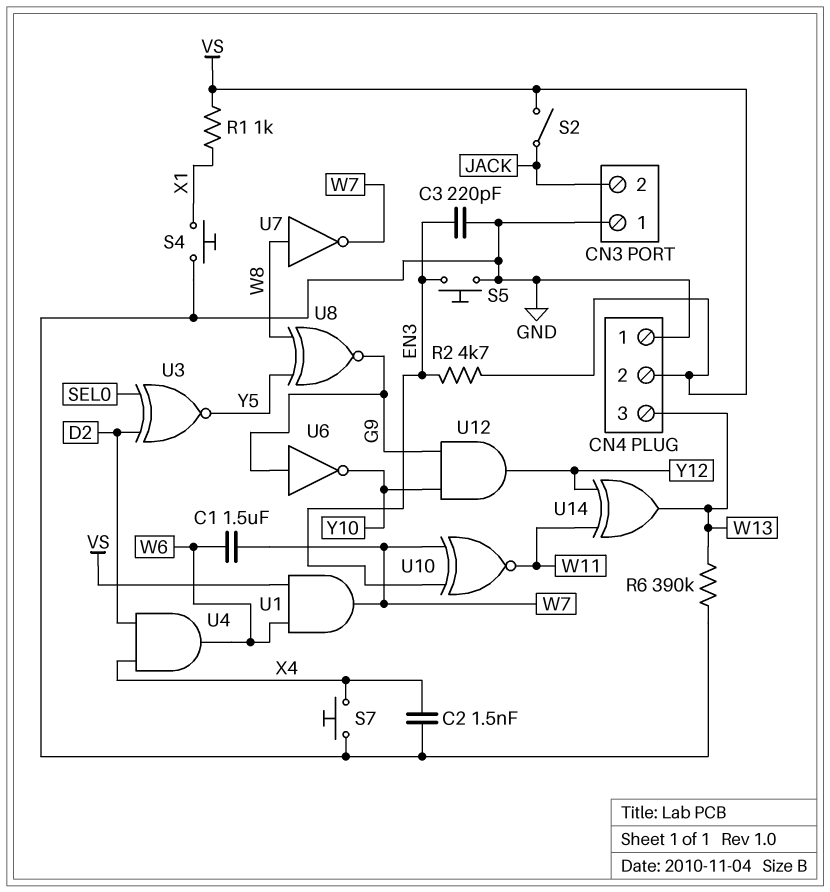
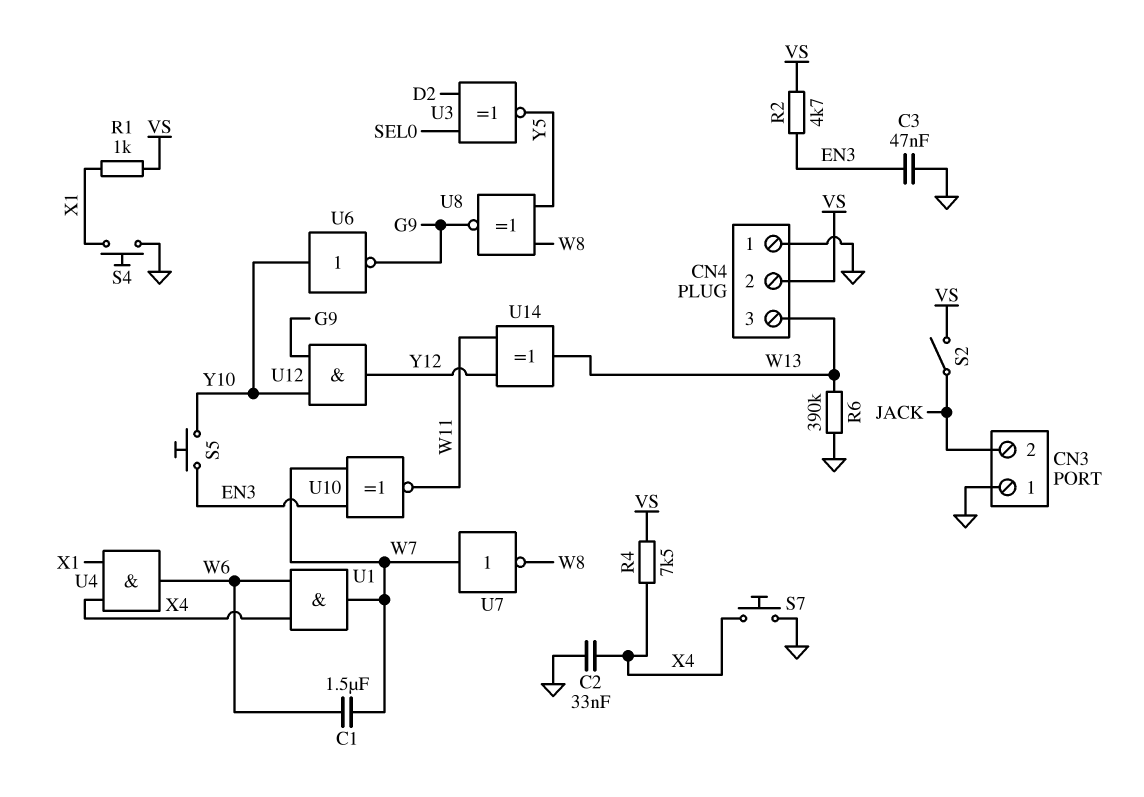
C2: 1.5nF (GND, X4) -> 33nF (GND, X4)
C3: 220pF (EN3, GND) -> 47nF (EN3, GND)
R4: none -> 7.5k (VS, X4)
S5: button (EN3, GND) -> button (EN3, Y10)
U1: AND (in VS, in W6, out W7) -> AND (in W6, in X4, out W7)
U4: AND (in D2, in X4, out W6) -> AND (in X1, in X4, out W6)
U6: NOT (in G9, out Y10) -> NOT (in Y10, out G9)
U7: NOT (in W8, out W7) -> NOT (in W7, out W8)

